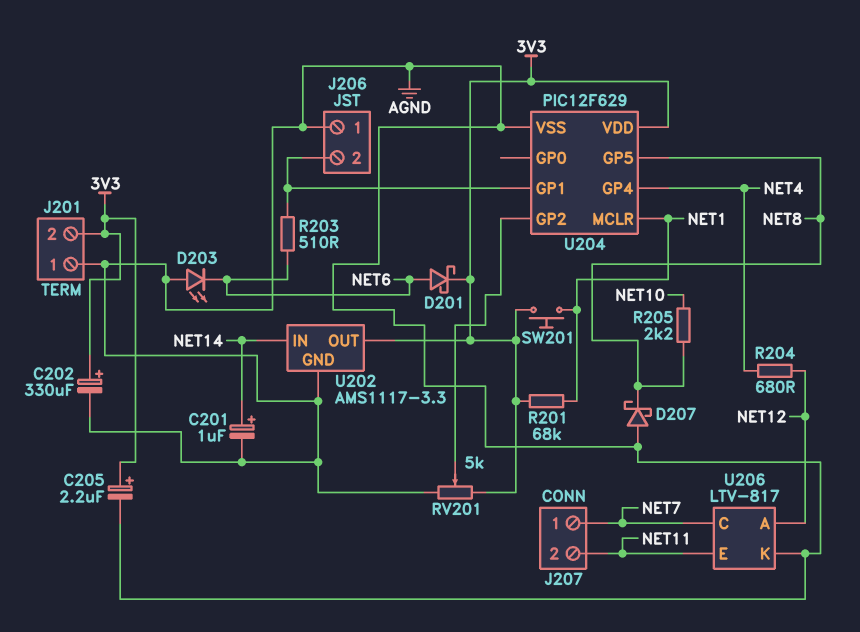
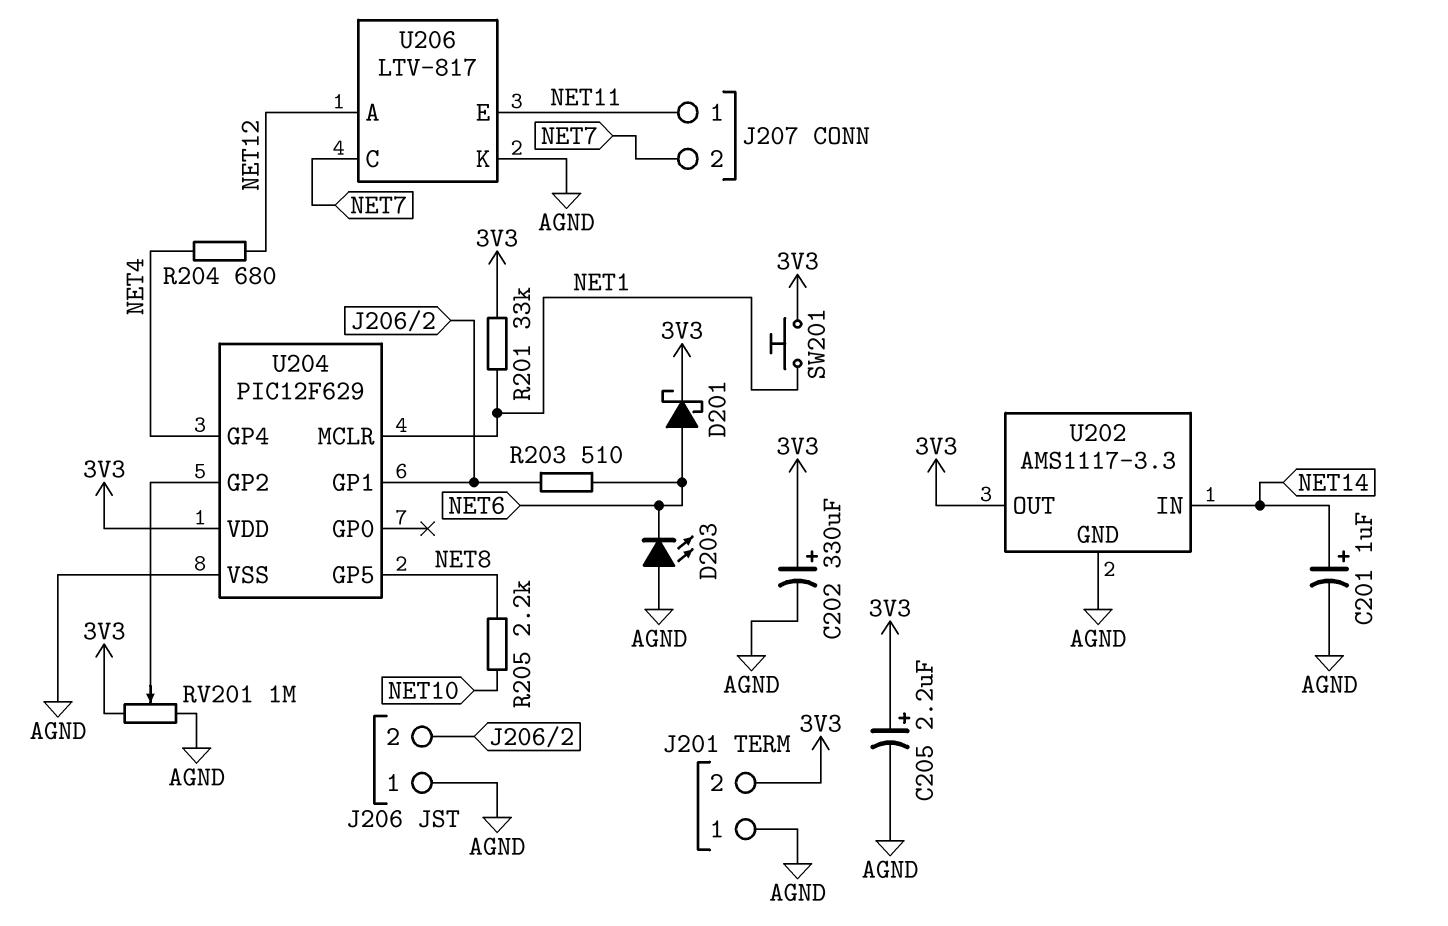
D207: schottky (A AGND, K NET8) -> none
J207 pin 1: NET7 -> NET11
J207 pin 2: NET11 -> NET7
R201: 68k (3V3, NET1) -> 33k (3V3, NET1)
RV201: 5k (3V3, AGND, wiper U204/GP2) -> 1M (3V3, AGND, wiper U204/GP2)

